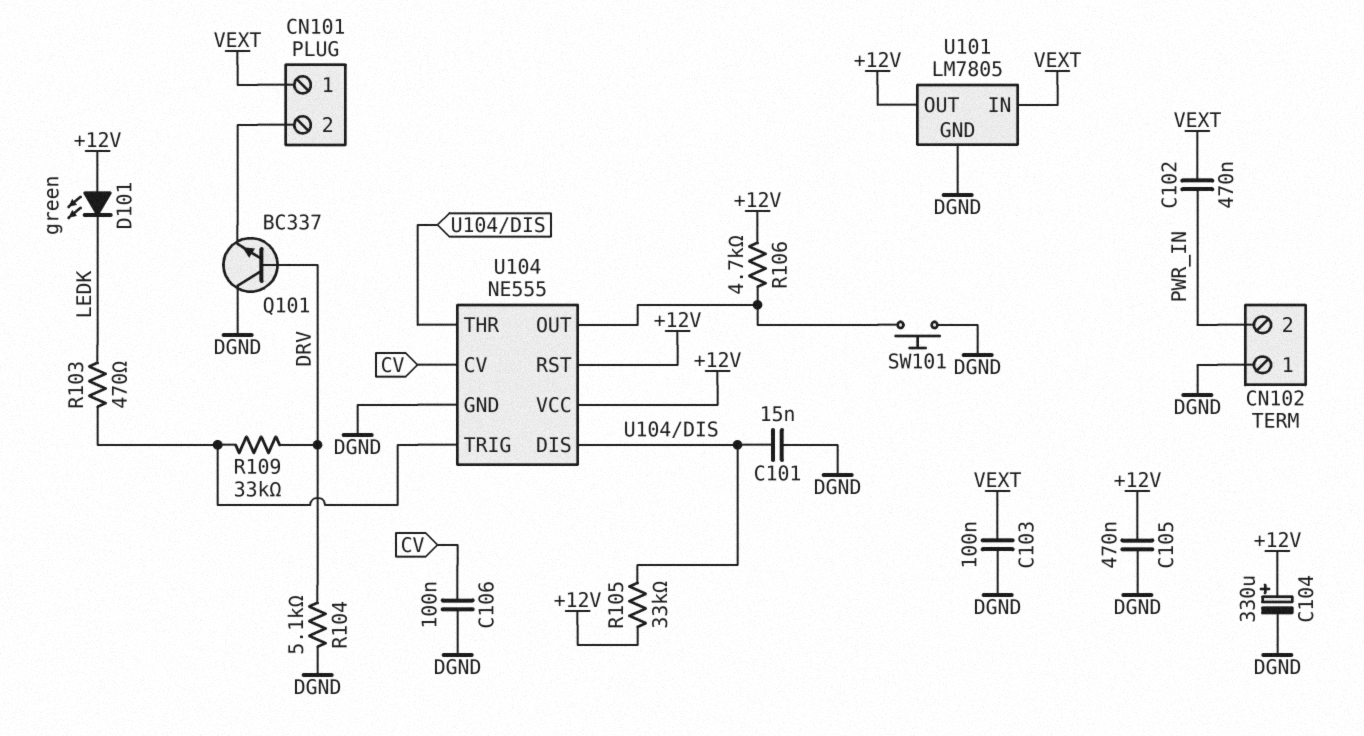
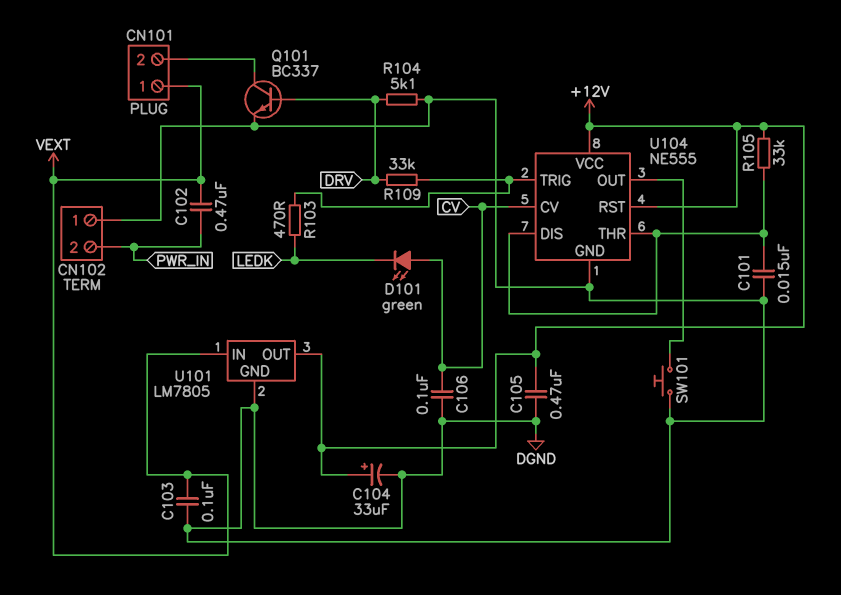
C104: 330uF (plus +12V, minus DGND) -> 33uF (plus +12V, minus DGND)
D101: LED green (A +12V, K LEDK) -> LED green (A CV, K LEDK)
Q101: NPN BC337 (B DRV, C DGND, E CN101/2) -> NPN BC337 (B DRV, C CN101/2, E DGND)
R106: 4.7k (+12V, U104/OUT) -> none

